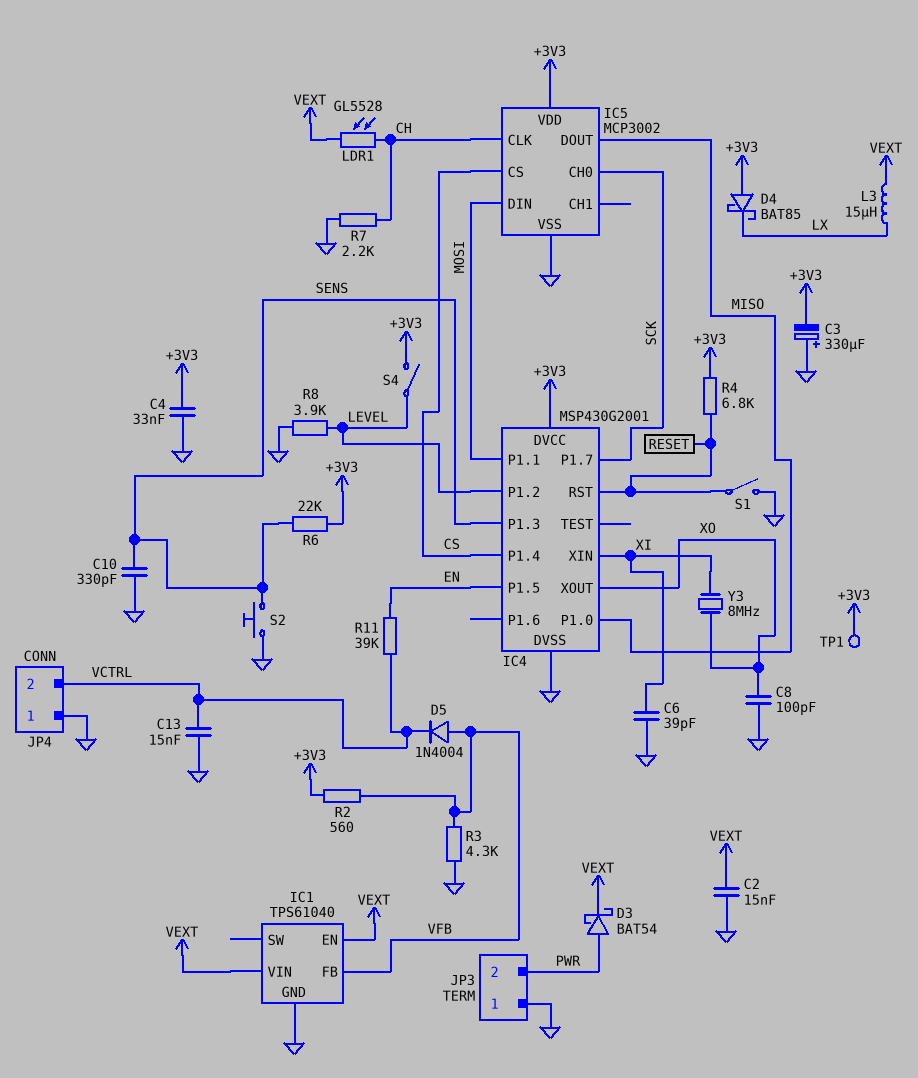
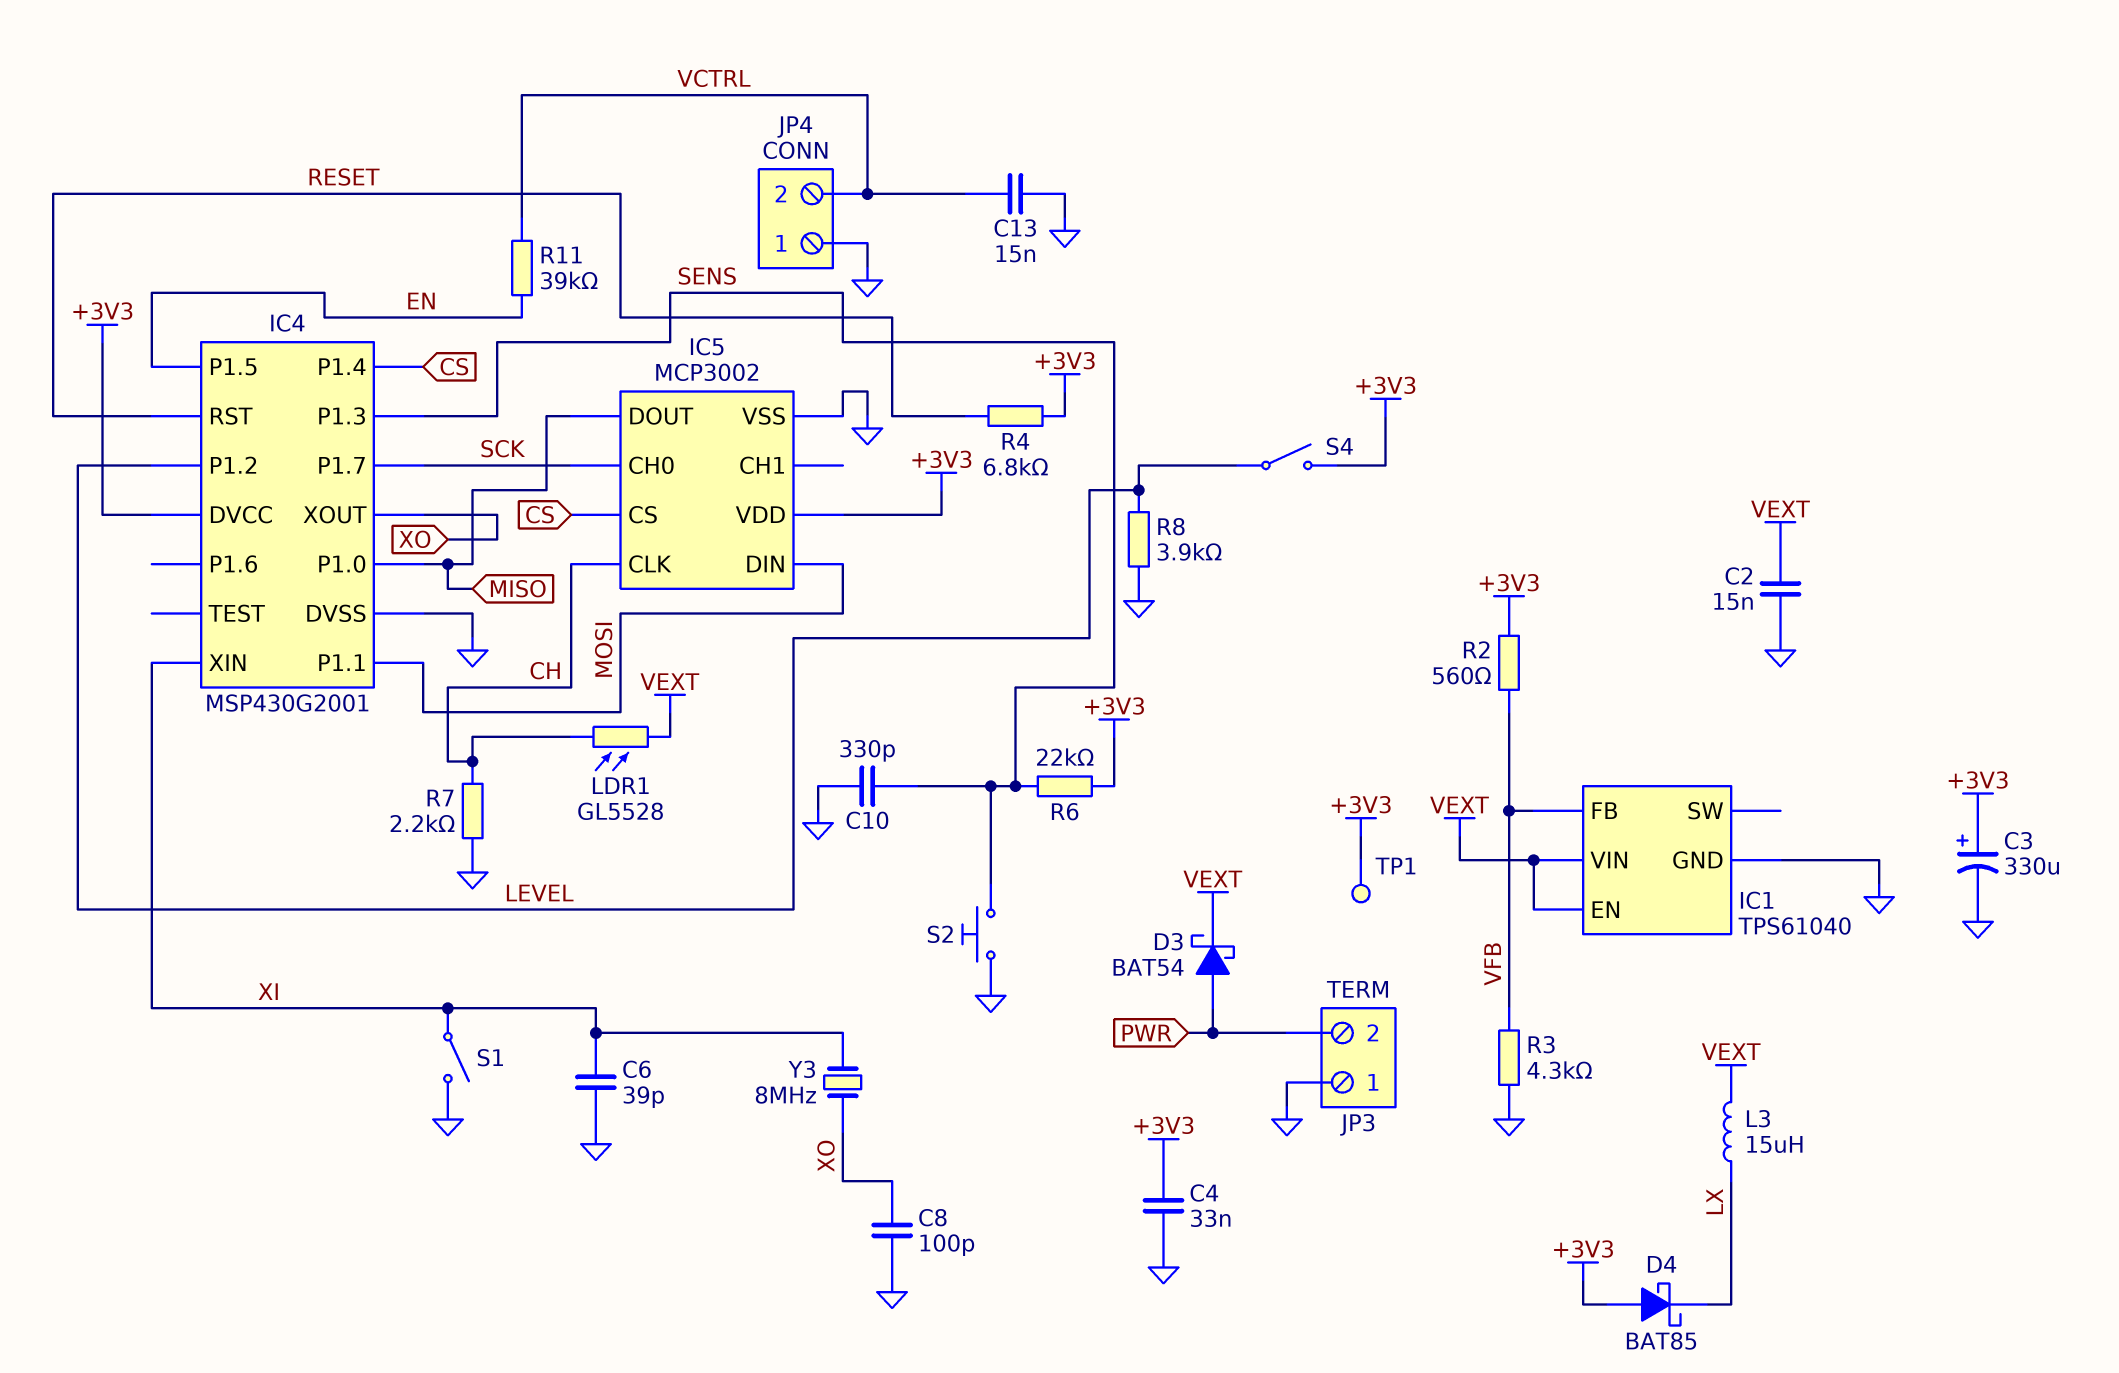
C3: 330uF (plus GND, minus +3V3) -> 330uF (plus +3V3, minus GND)
D5: diode 1N4004 (A VFB, K VCTRL) -> none
S1: switch (GND, RESET) -> switch (GND, XI)

